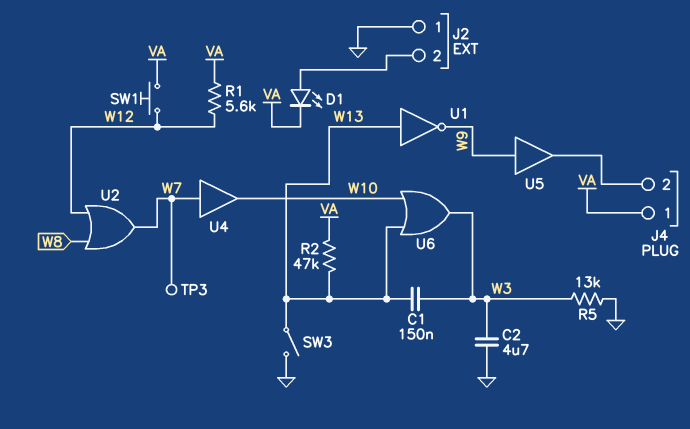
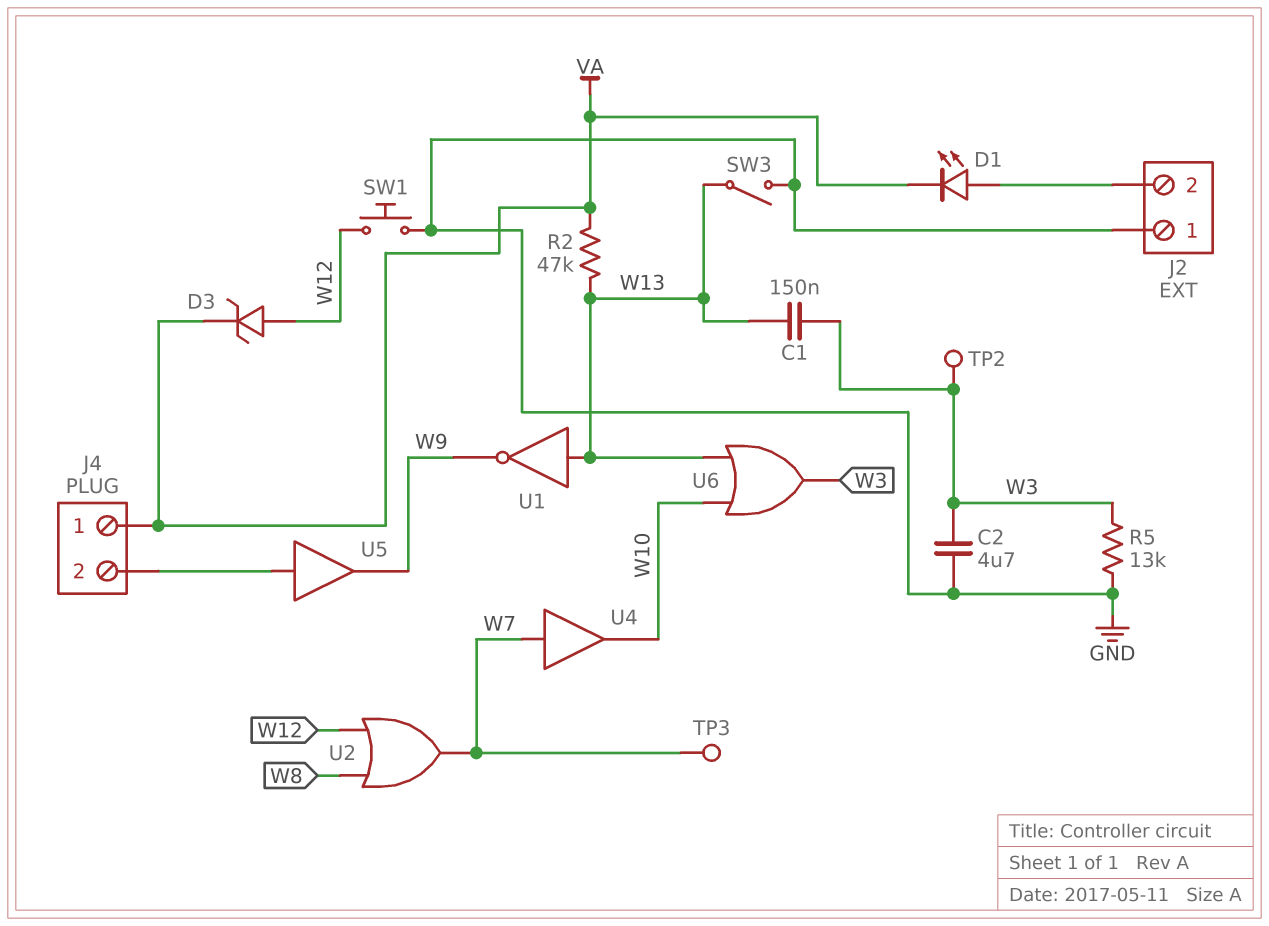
D3: none -> zener (A W12, K VA)
R1: 5.6k (VA, W12) -> none
SW1: button (VA, W12) -> button (GND, W12)
TP2: none -> test point (W3)
U5: buffer (in W9, out J4/2) -> buffer (in J4/2, out W9)

